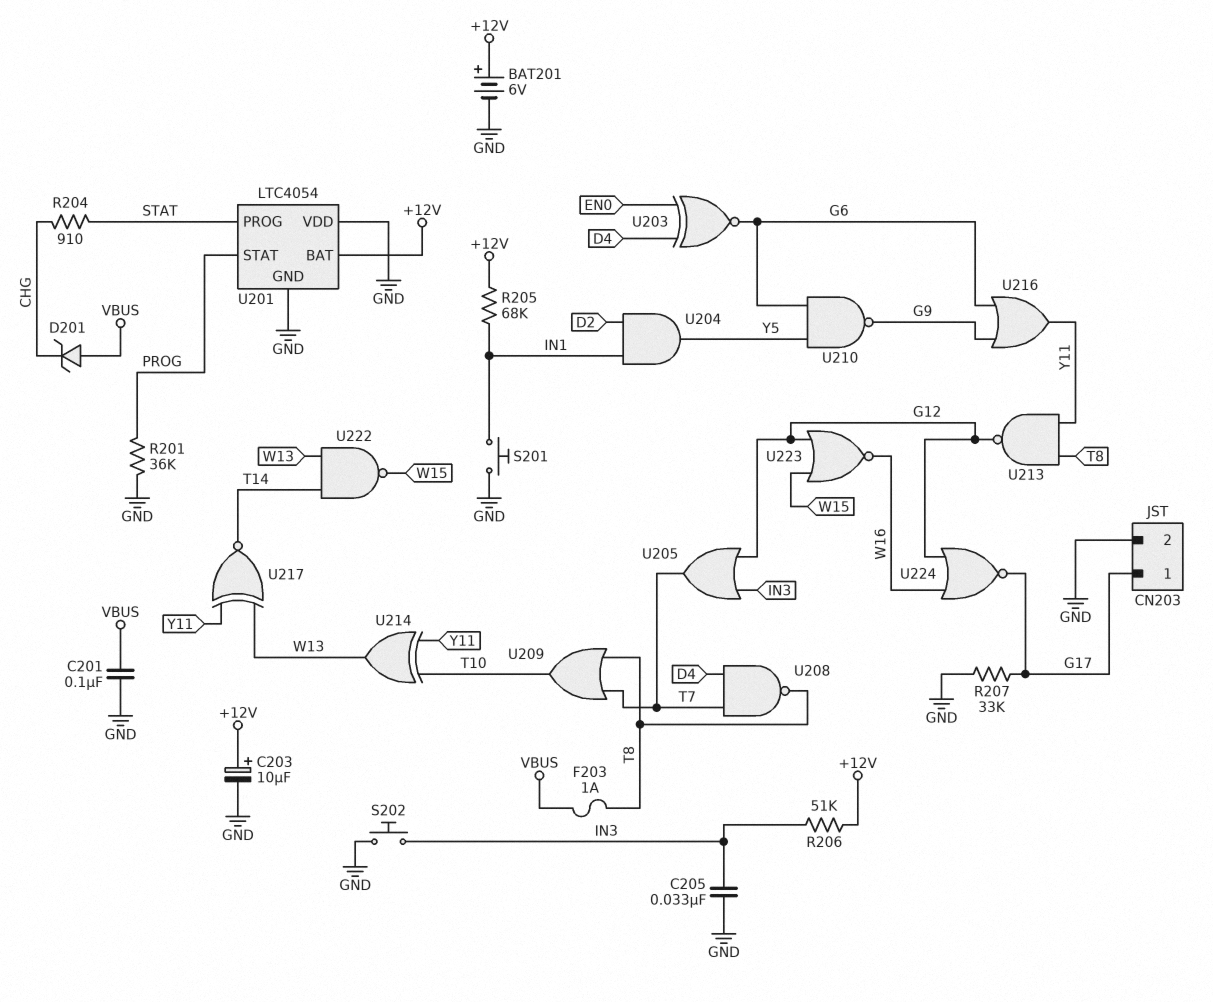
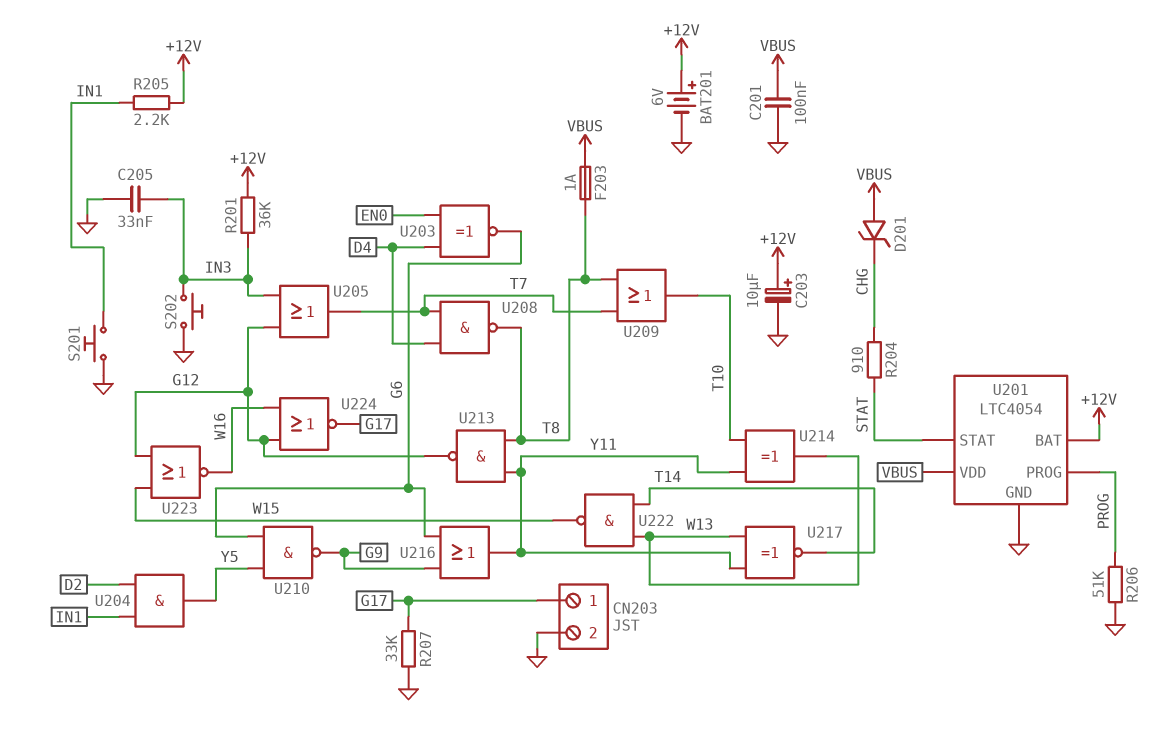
R201: 36k (GND, PROG) -> 36k (+12V, IN3)
R205: 68k (+12V, IN1) -> 2.2k (+12V, IN1)
R206: 51k (+12V, IN3) -> 51k (GND, PROG)
U201 pin PROG: STAT -> PROG
U201 pin STAT: PROG -> STAT
U201 pin VDD: GND -> VBUS

